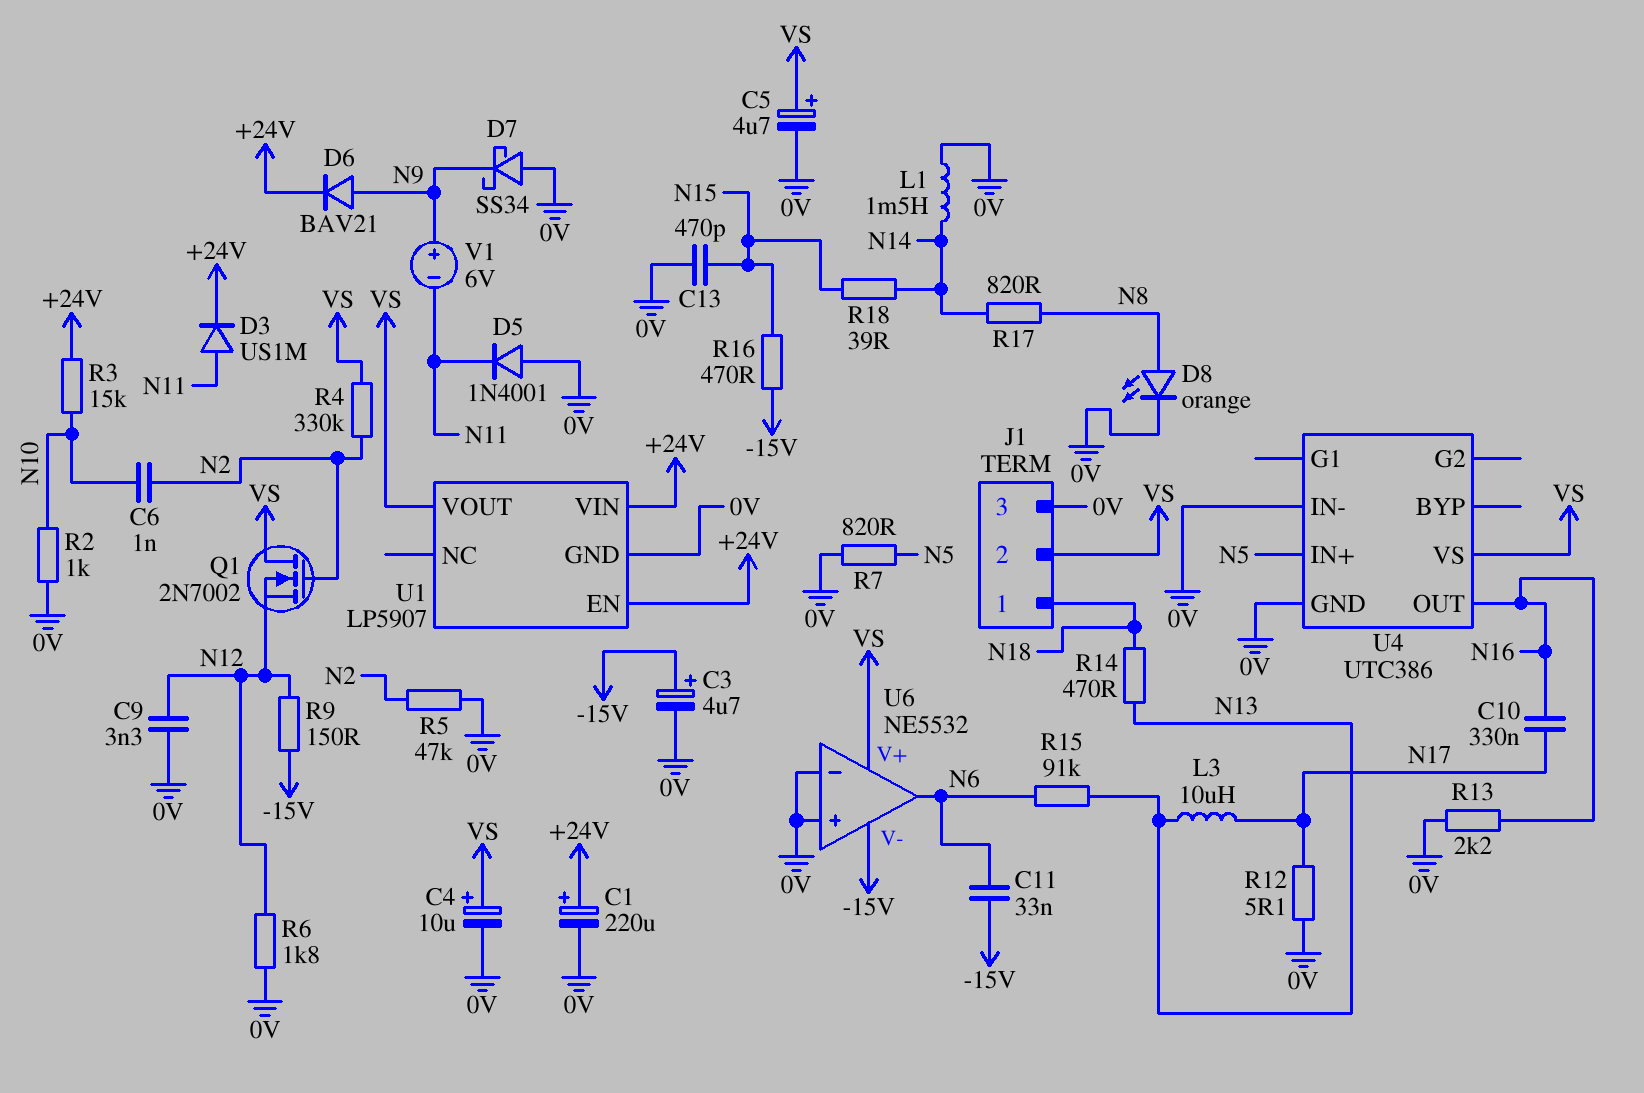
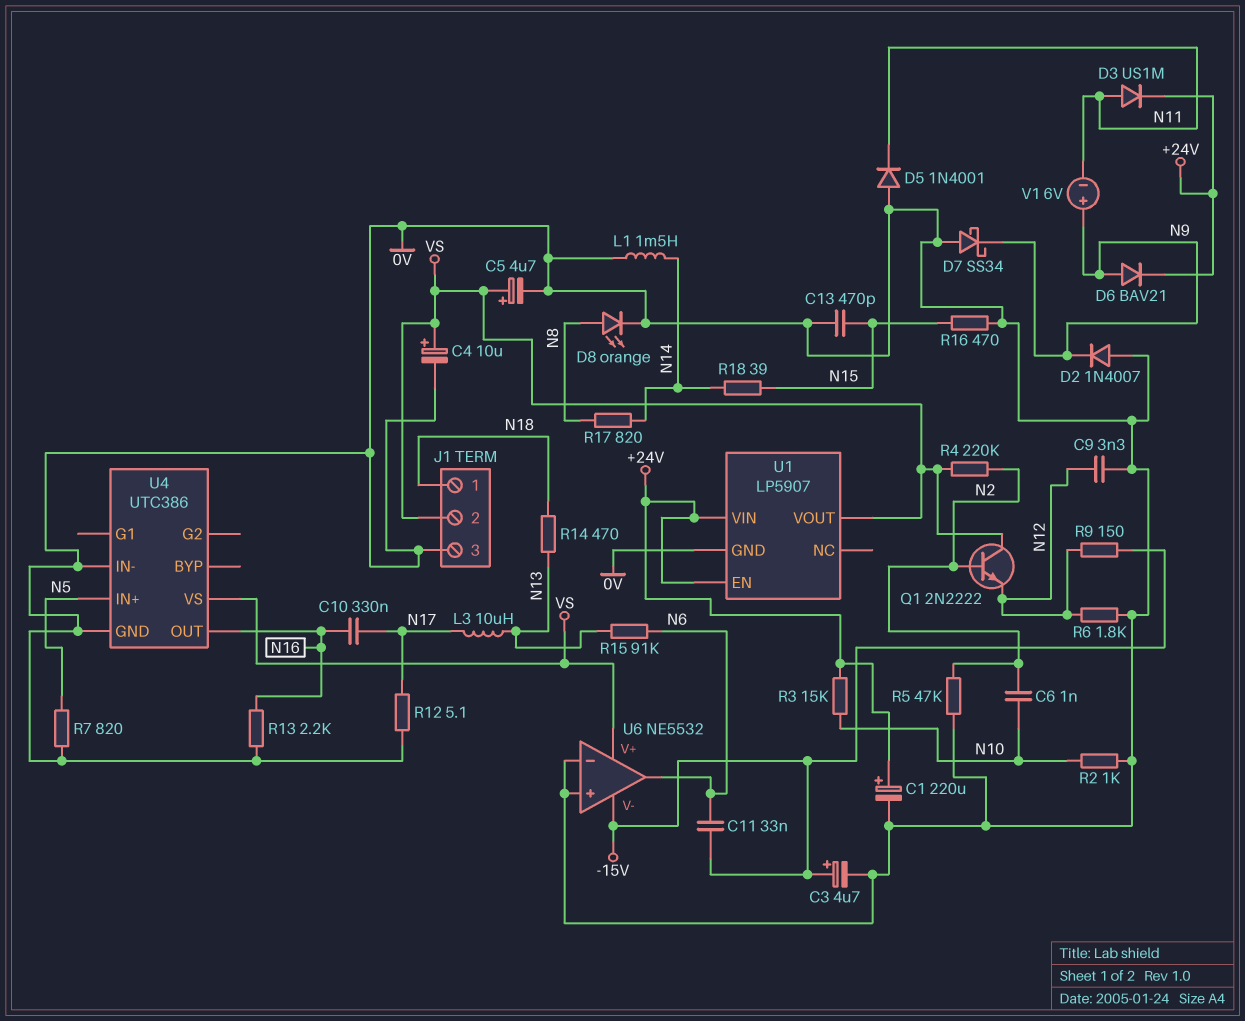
D2: none -> diode 1N4007 (A 0V, K N9)
Q1: NMOS 2N7002 (G N2, D VS, S N12) -> NPN 2N2222 (B N2, C VS, E N12)
R4: 330k (N2, VS) -> 220k (N2, VS)
R16: 470 (-15V, N15) -> 470 (0V, N15)

